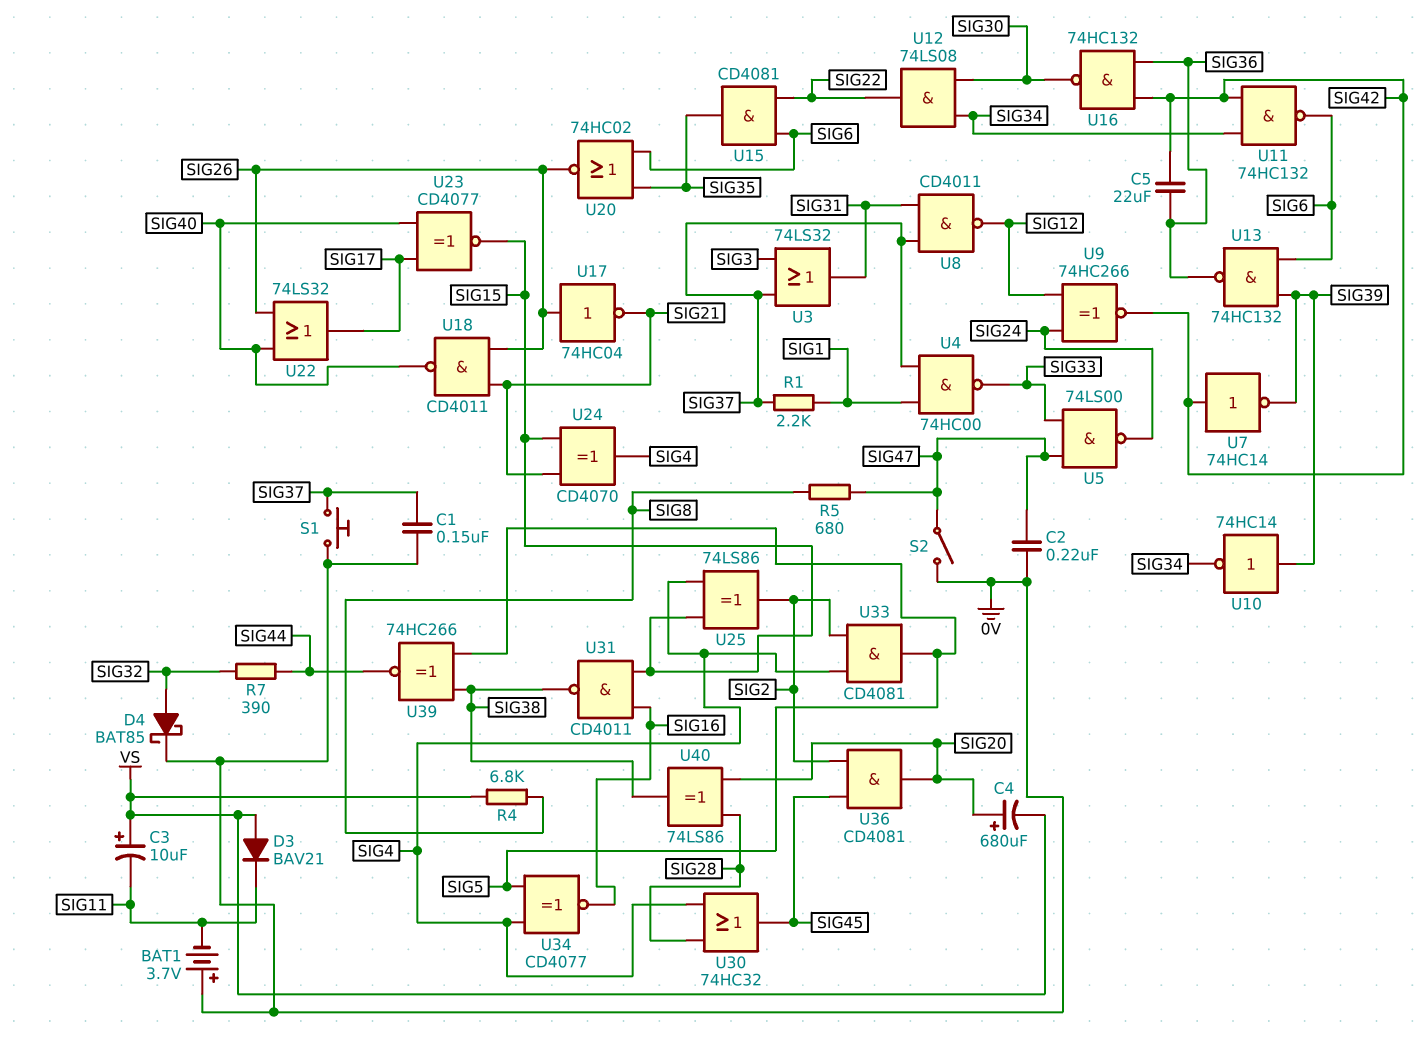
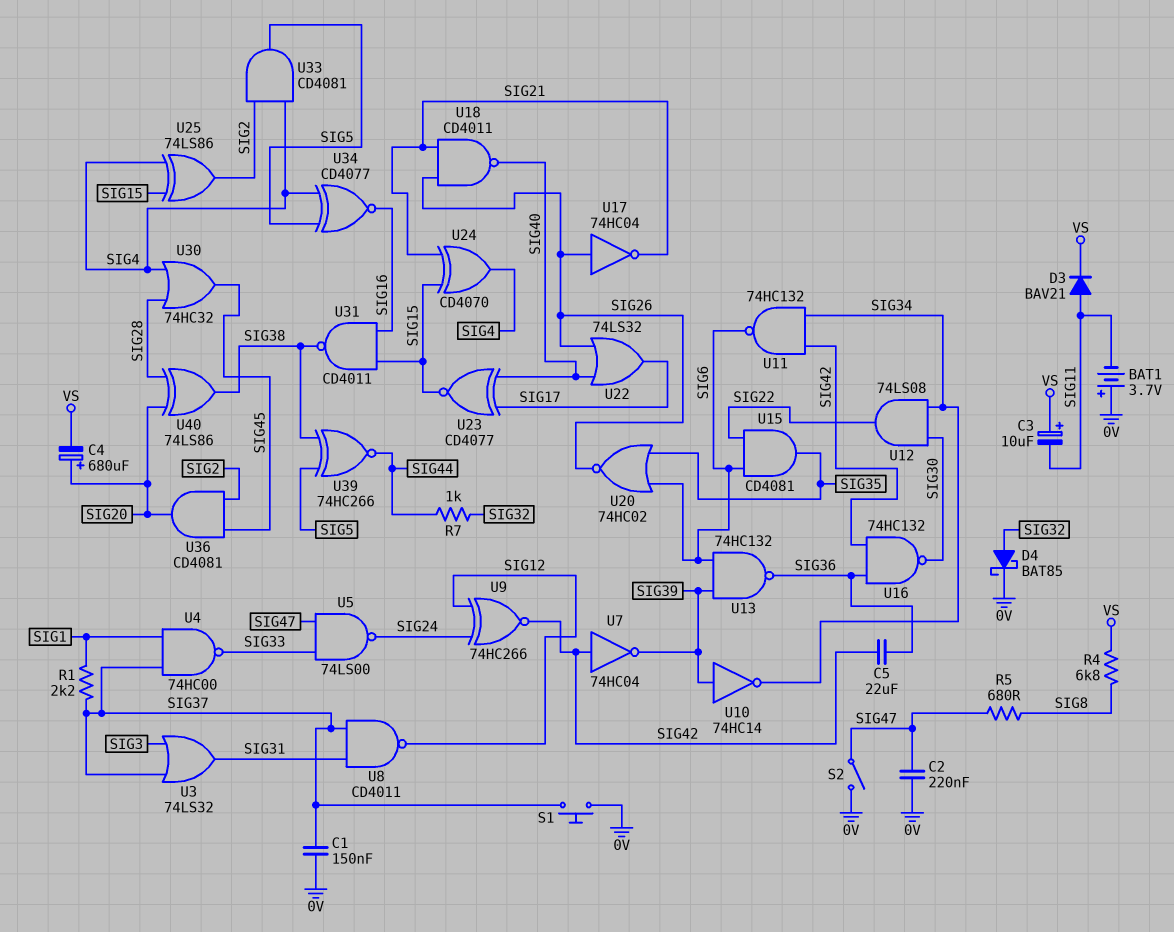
D3: diode BAV21 (A VS, K SIG11) -> diode BAV21 (A SIG11, K VS)
R7: 390 (SIG32, SIG44) -> 1k (SIG32, SIG44)
U7: NOT 74HC14 (in SIG42, out SIG39) -> NOT 74HC04 (in SIG42, out SIG39)

